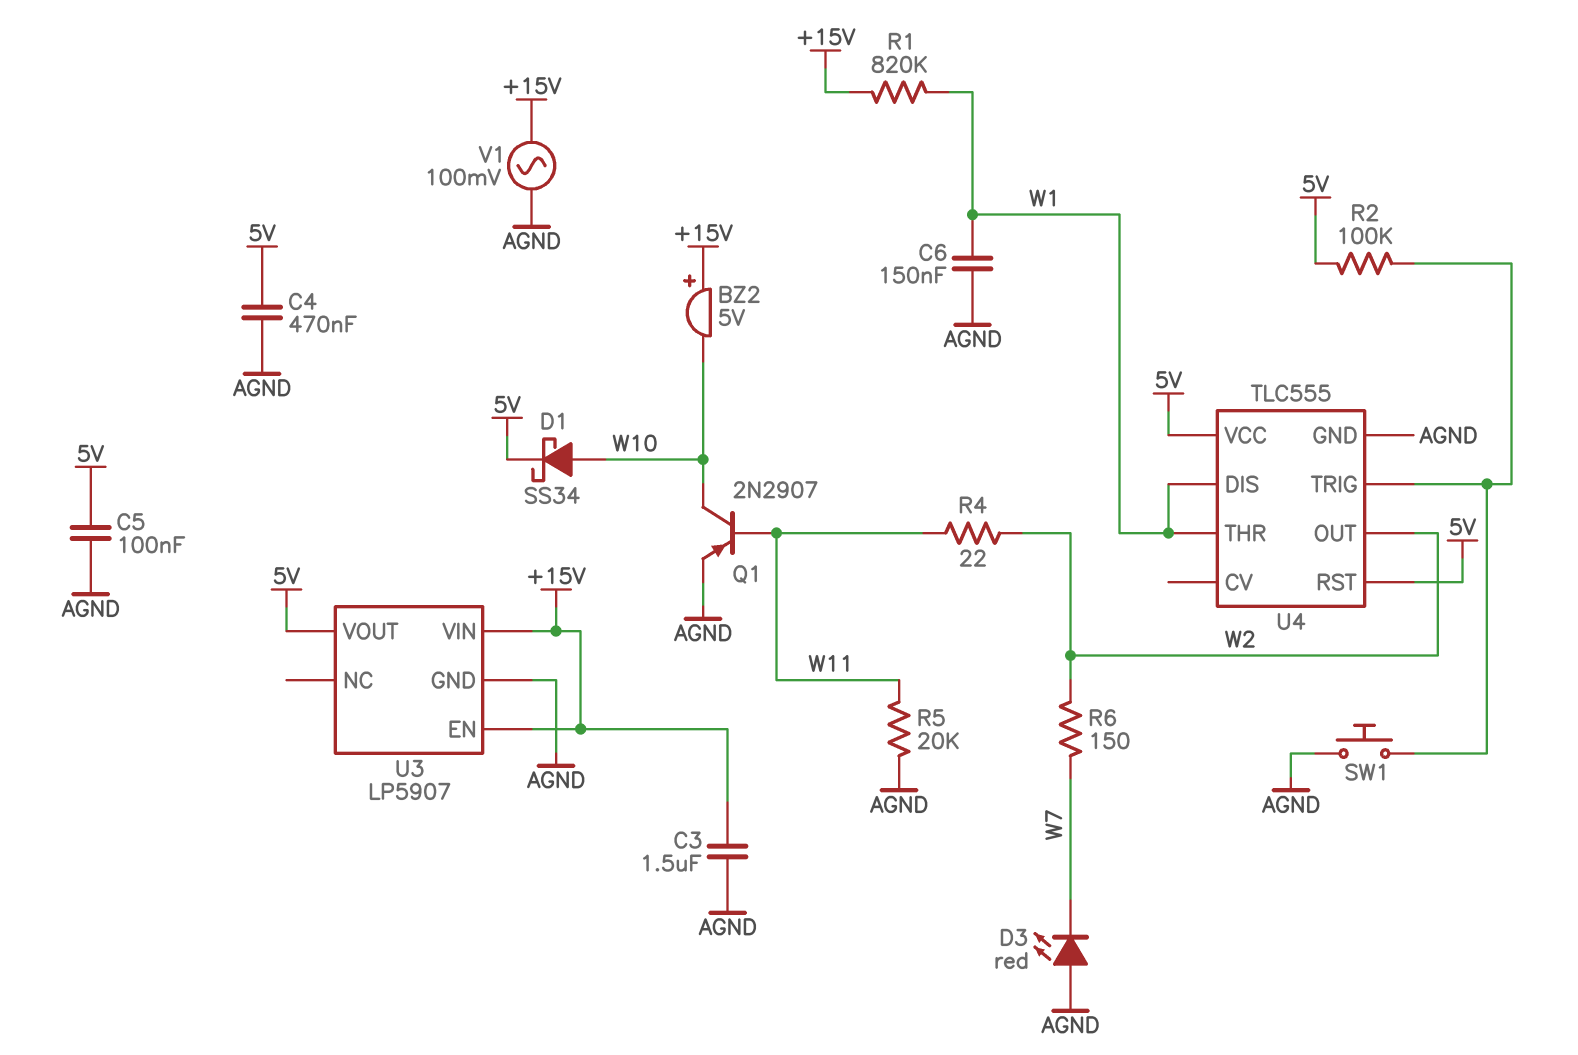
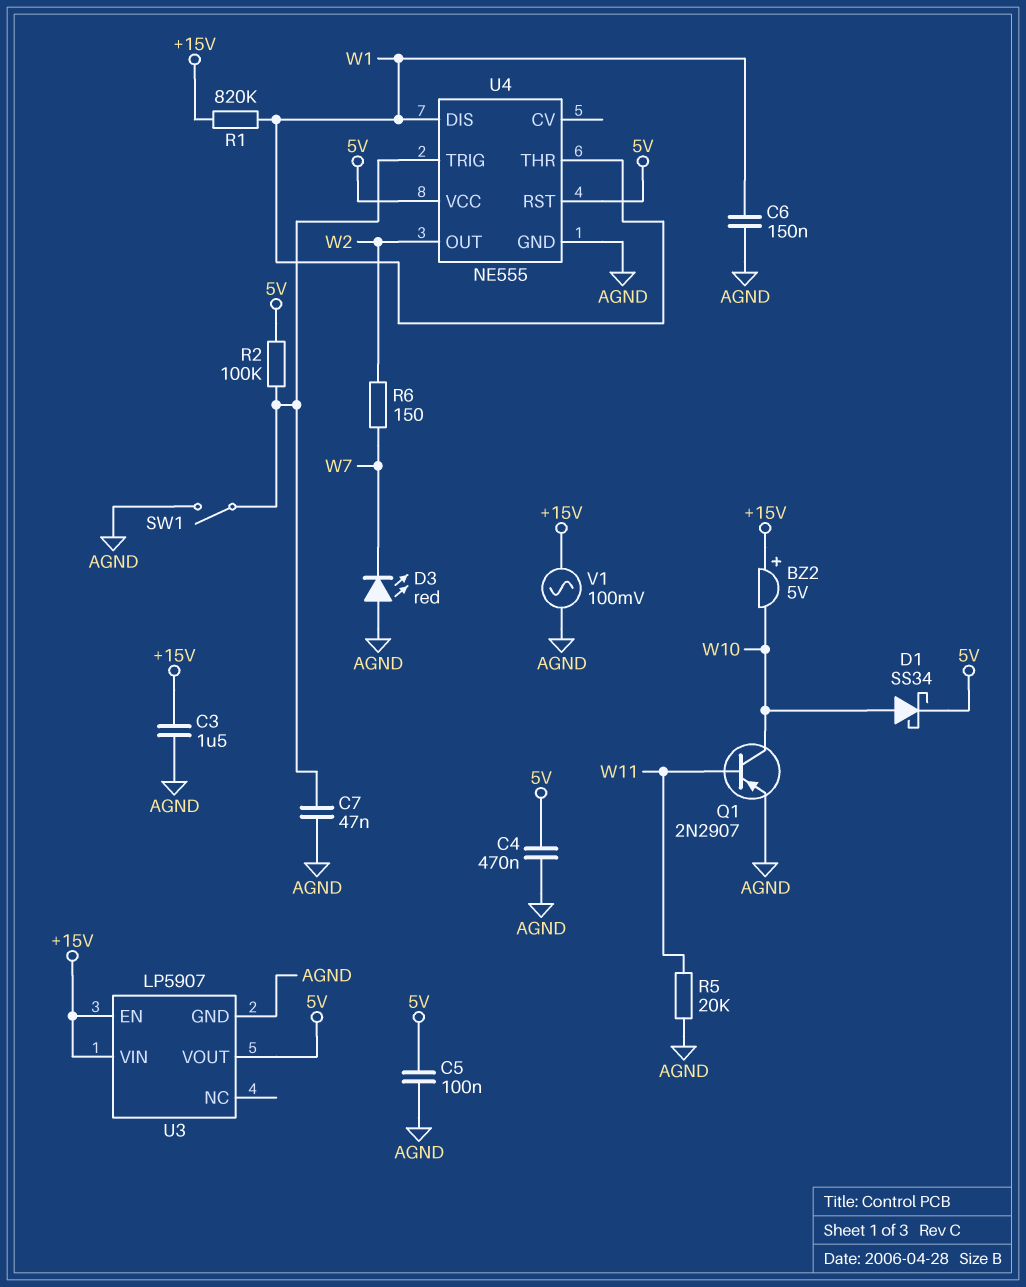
C7: none -> 47nF (AGND, U4/TRIG)
R4: 22 (W2, W11) -> none
SW1: button (AGND, U4/TRIG) -> switch (AGND, U4/TRIG)
U4: TLC555 -> NE555

